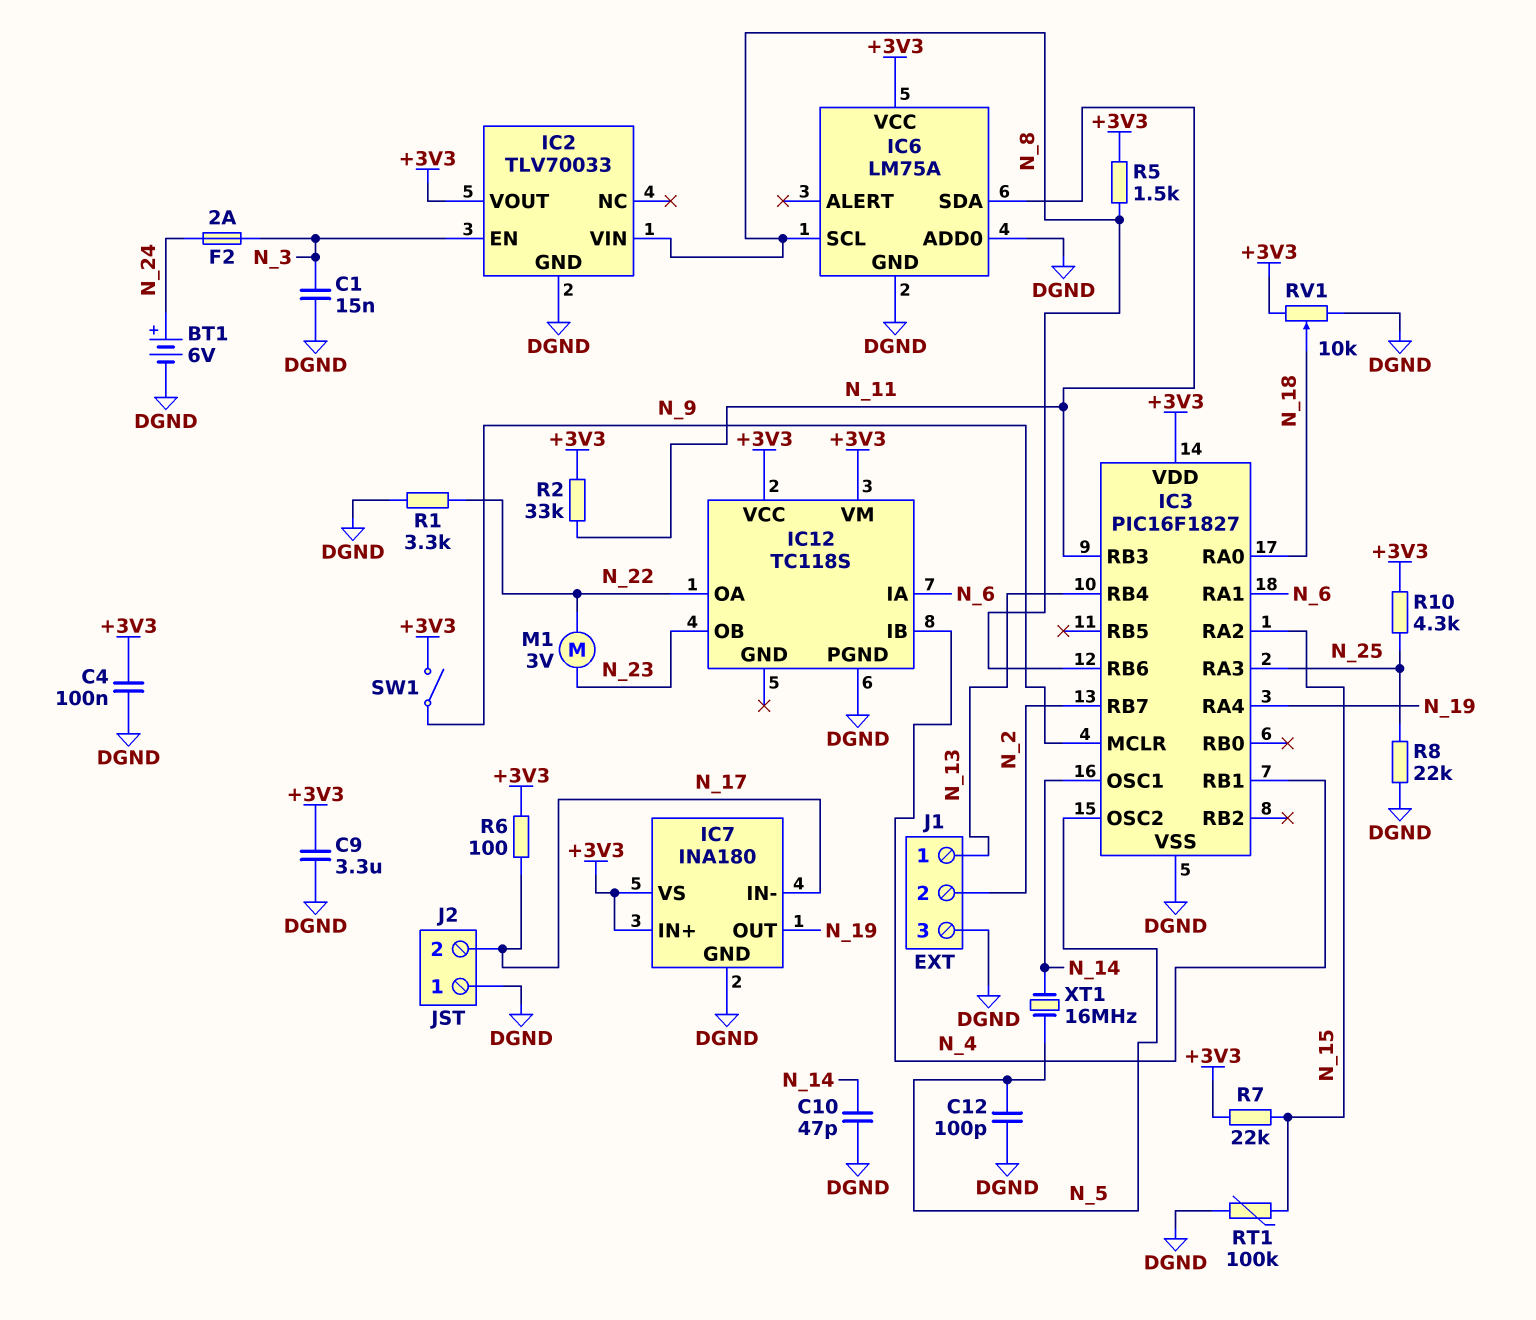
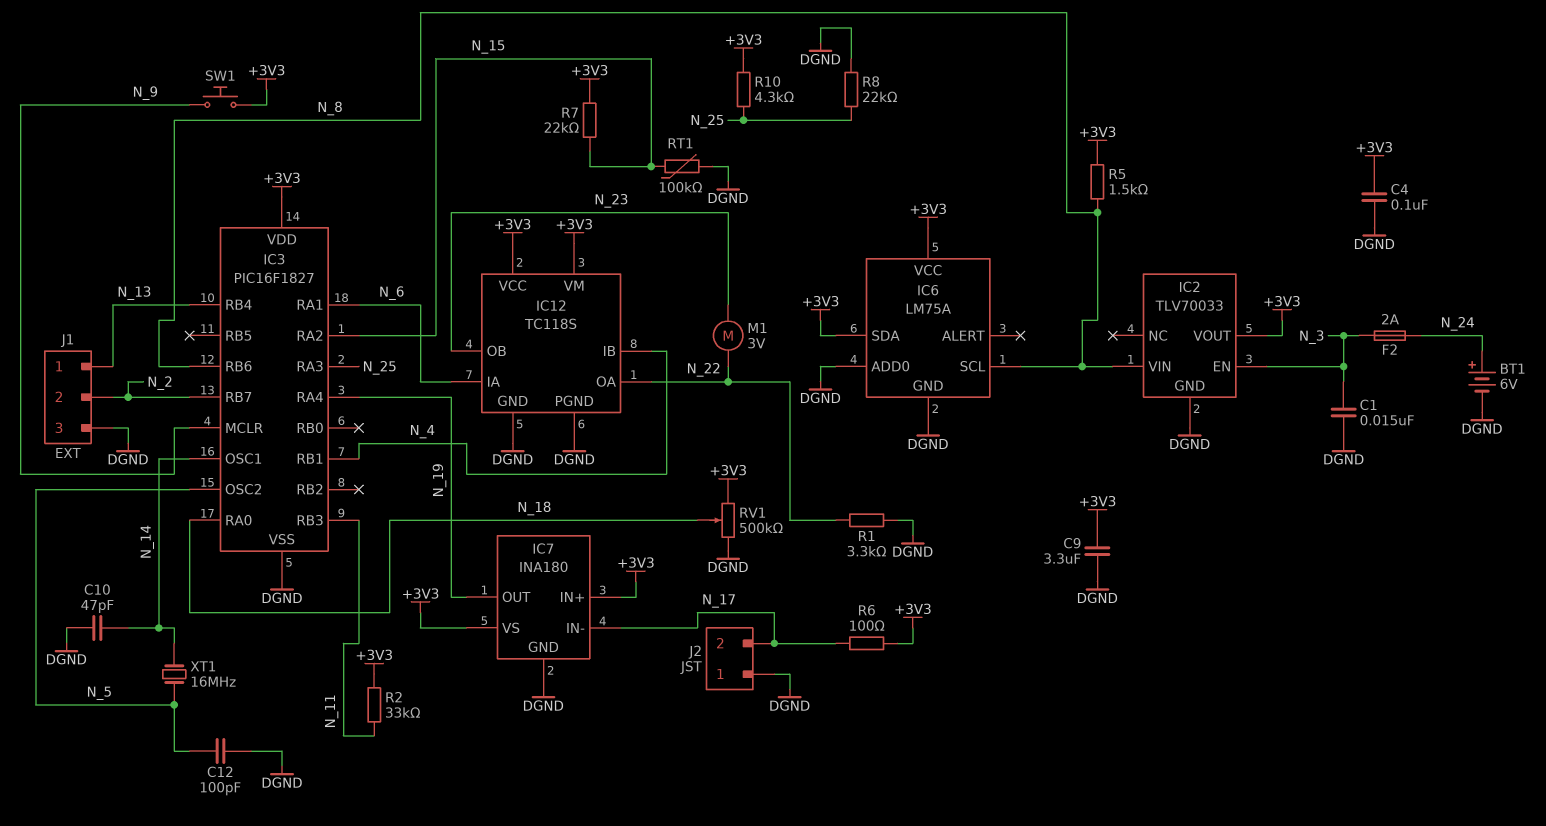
IC6 pin SDA: N_11 -> +3V3
IC12 pin GND: none -> DGND
RV1: 10k (+3V3, DGND, wiper N_18) -> 500k (+3V3, DGND, wiper N_18)
SW1: switch (+3V3, N_9) -> button (+3V3, N_9)

